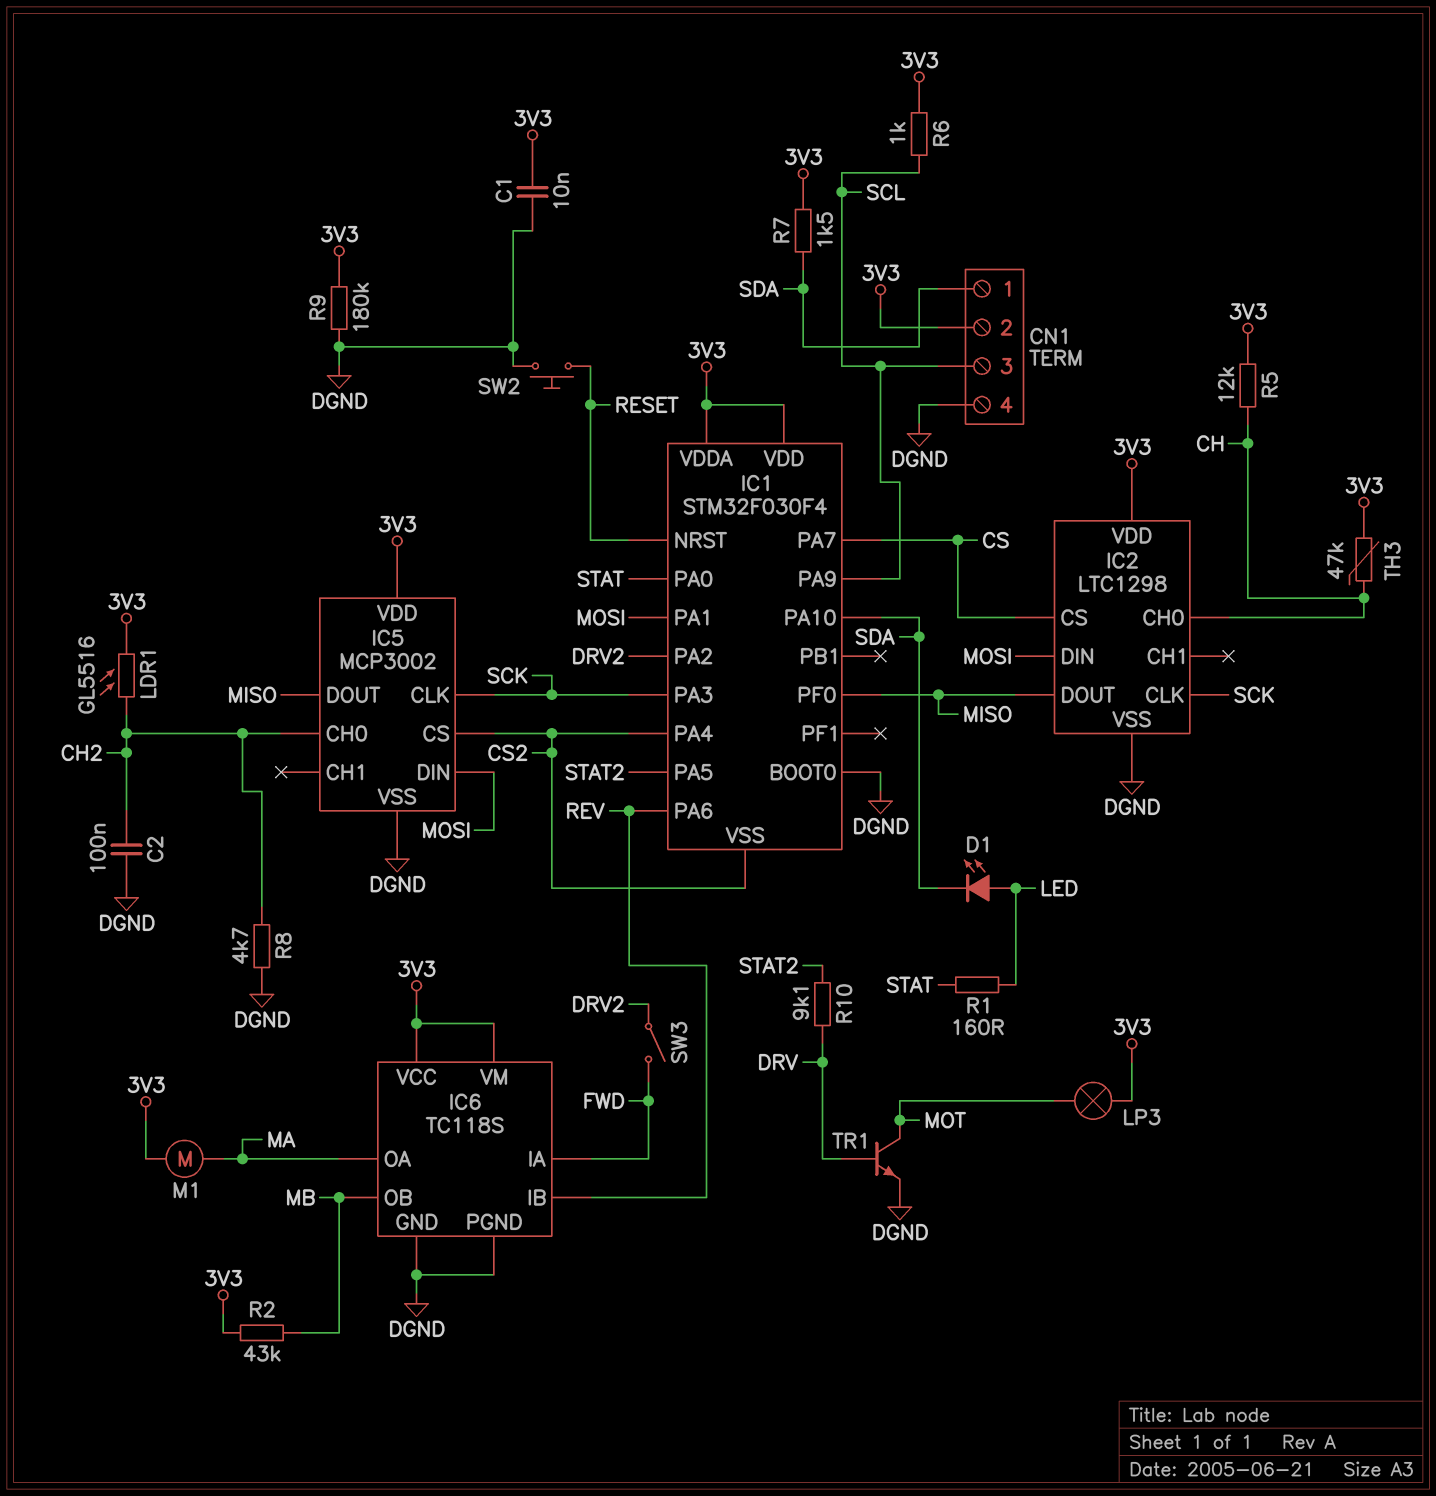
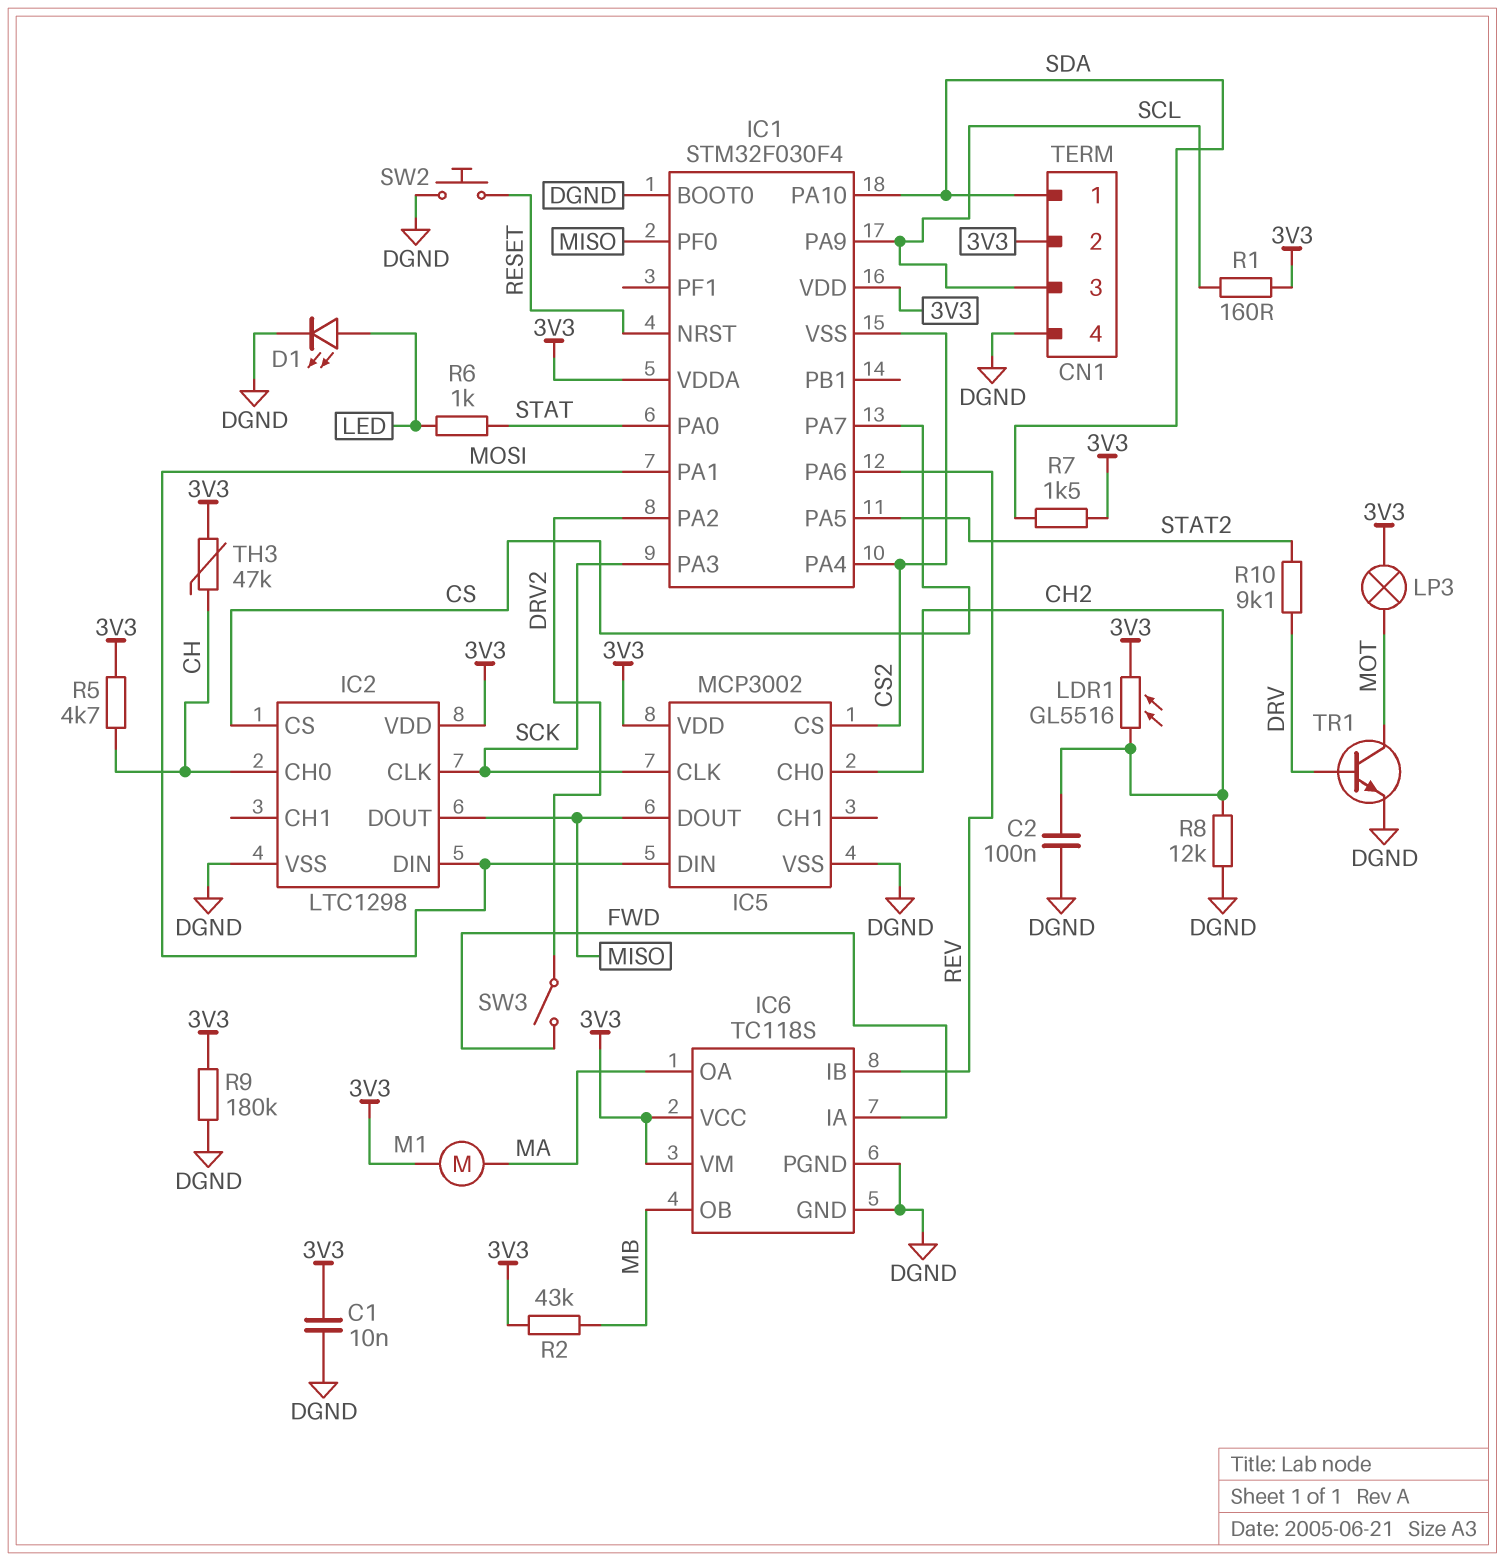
D1: LED (A LED, K SDA) -> LED (A LED, K DGND)
R1: 160 (LED, STAT) -> 160 (3V3, SCL)
R5: 12k (3V3, CH) -> 4.7k (3V3, CH)
R6: 1k (3V3, SCL) -> 1k (LED, STAT)
R8: 4.7k (CH2, DGND) -> 12k (CH2, DGND)

